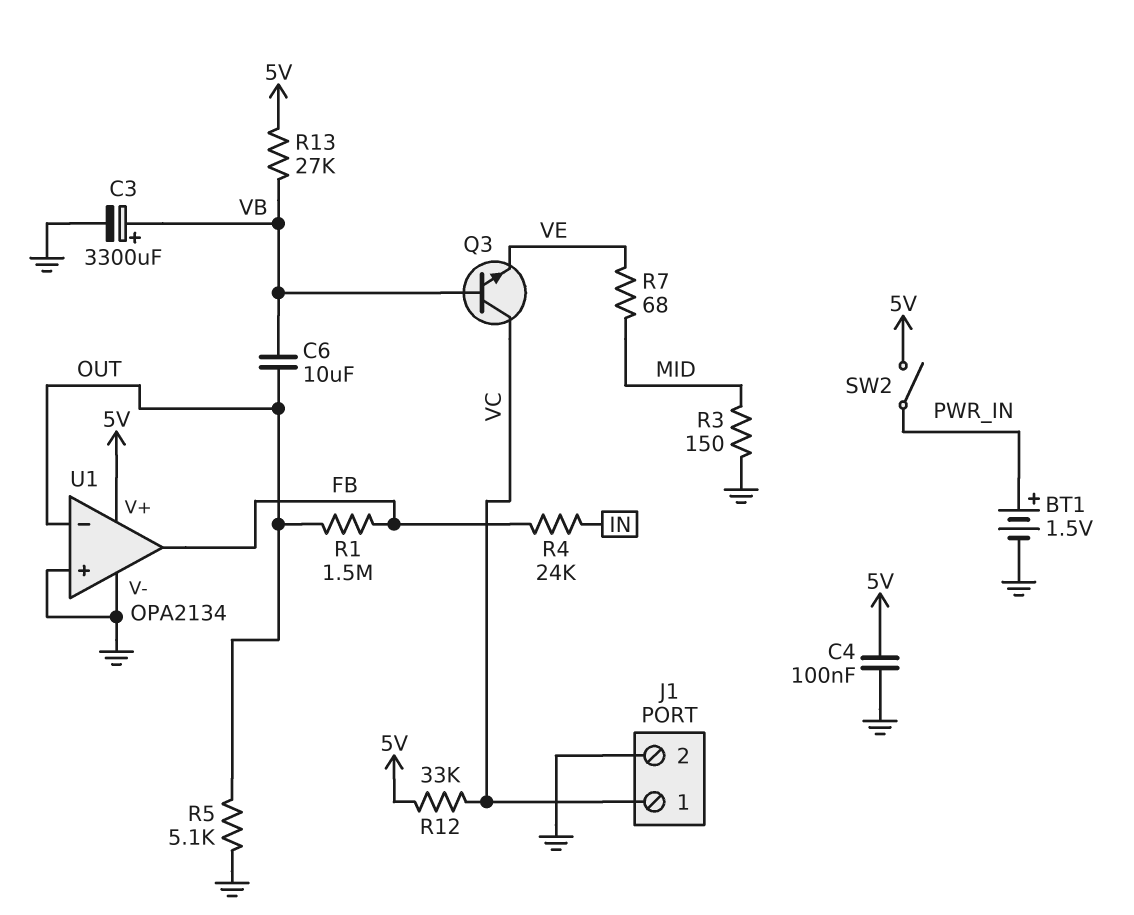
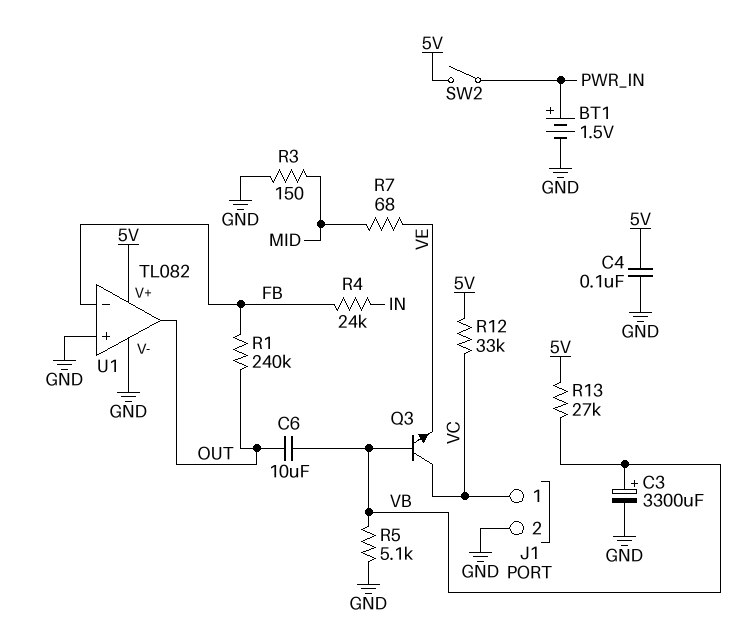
R1: 1.5M (FB, OUT) -> 240k (FB, OUT)
R5: 5.1k (GND, OUT) -> 5.1k (GND, VB)
U1: OPA2134 -> TL082
U1 pin in-: OUT -> FB
U1 pin out: FB -> OUT

